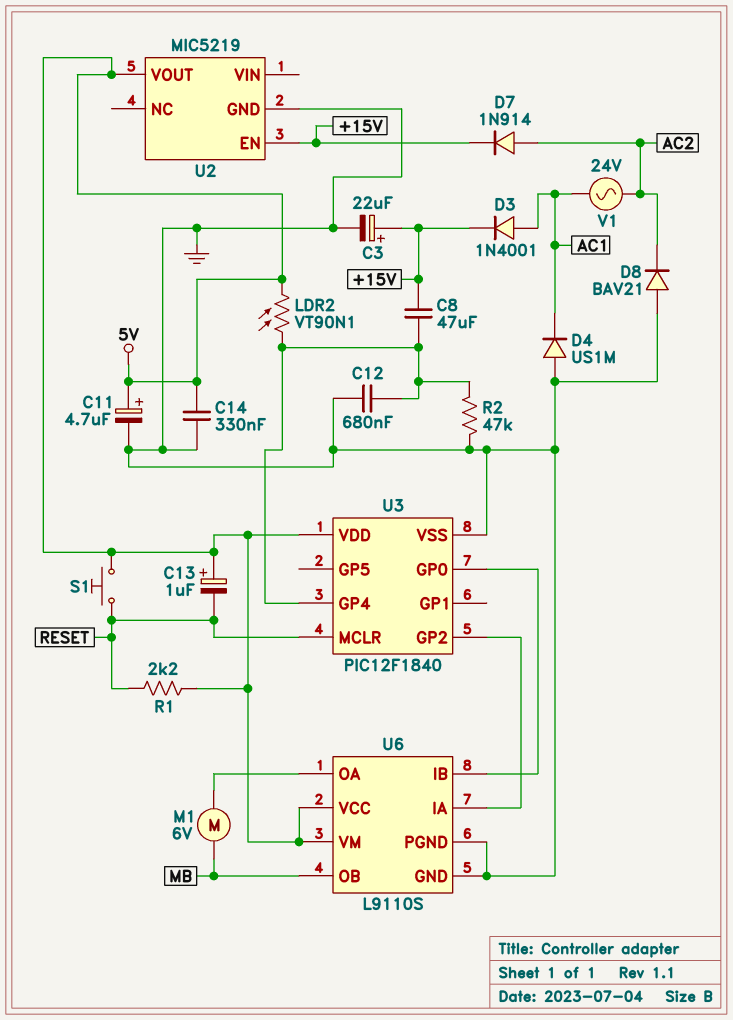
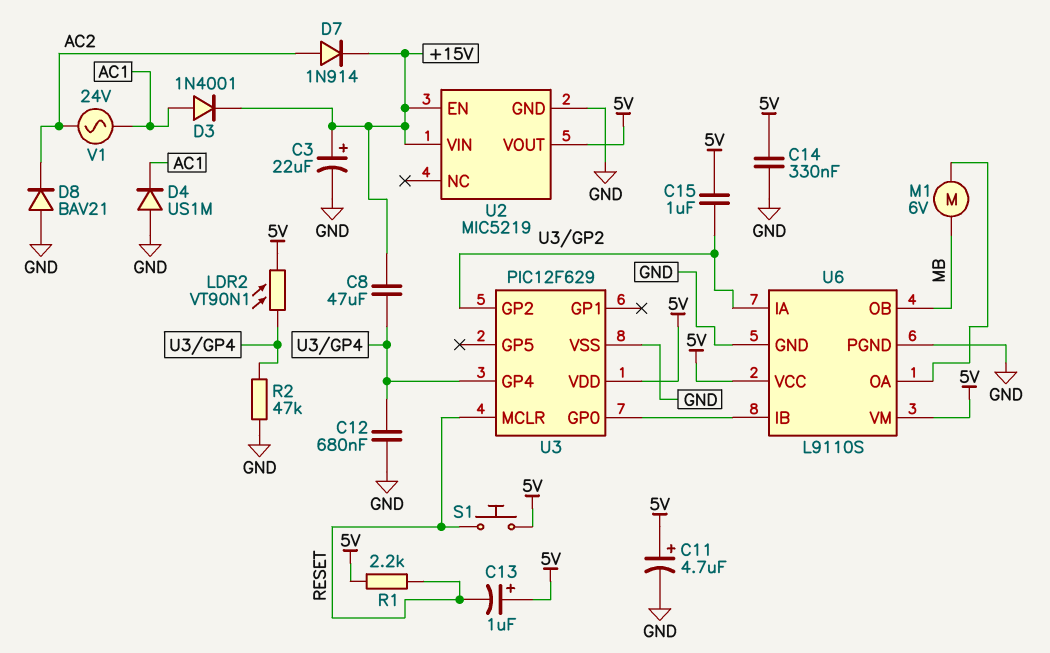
C15: none -> 1uF (5V, U3/GP2)
U2 pin VIN: none -> +15V
U3: PIC12F1840 -> PIC12F629

